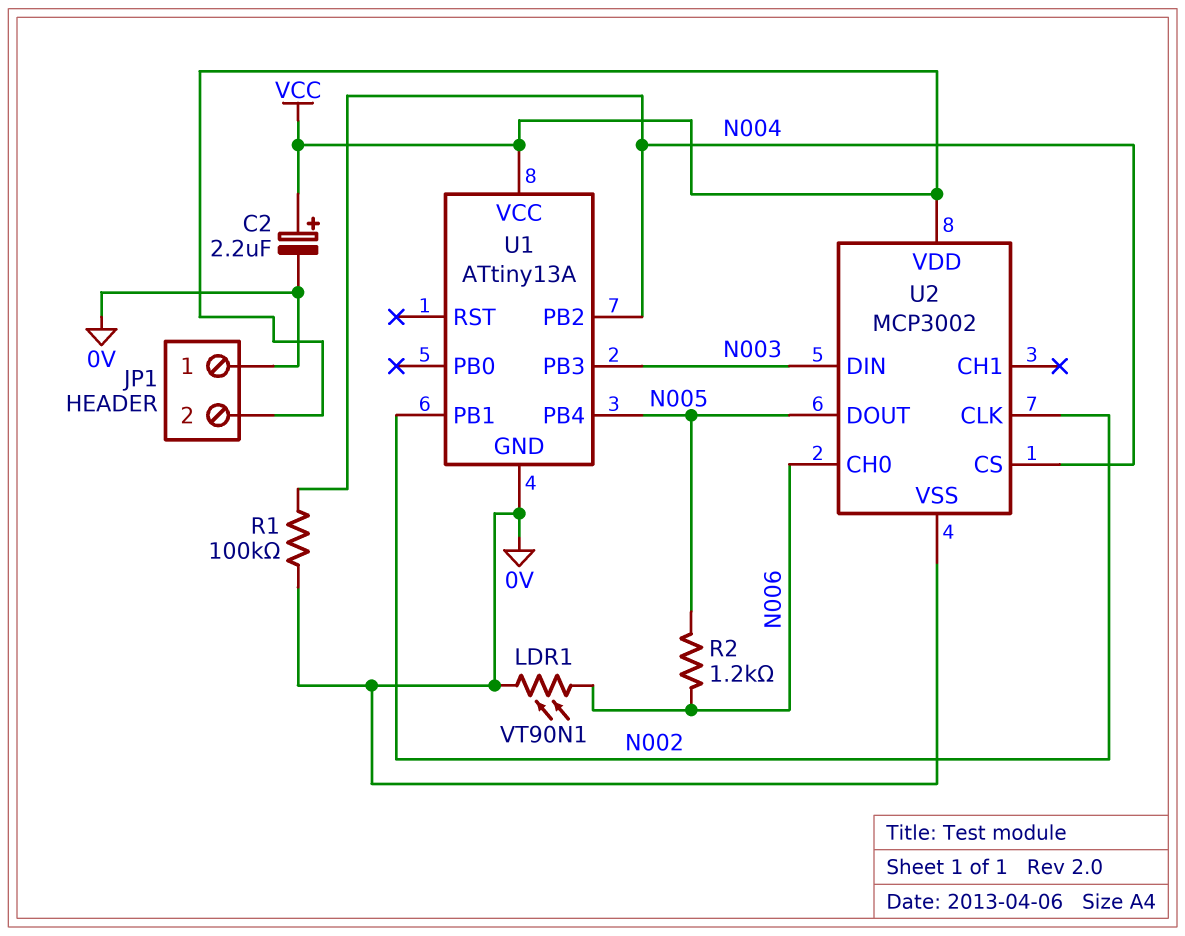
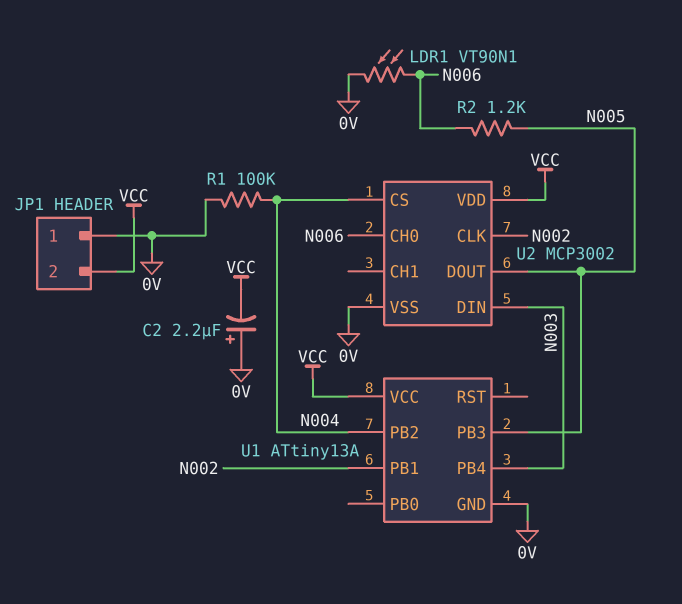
C2: 2.2uF (plus VCC, minus 0V) -> 2.2uF (plus 0V, minus VCC)
U1 pin PB3: N003 -> N005
U1 pin PB4: N005 -> N003

